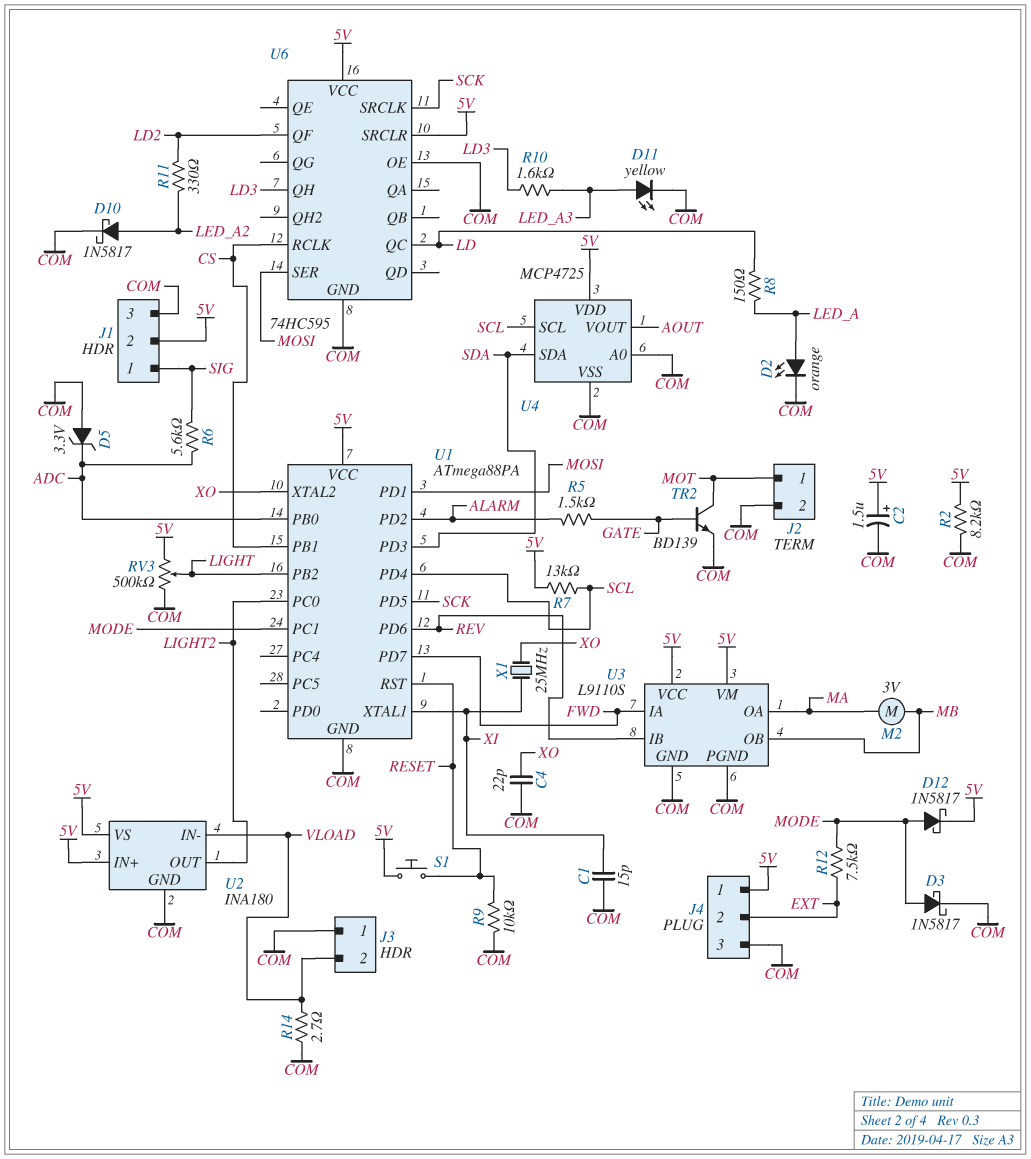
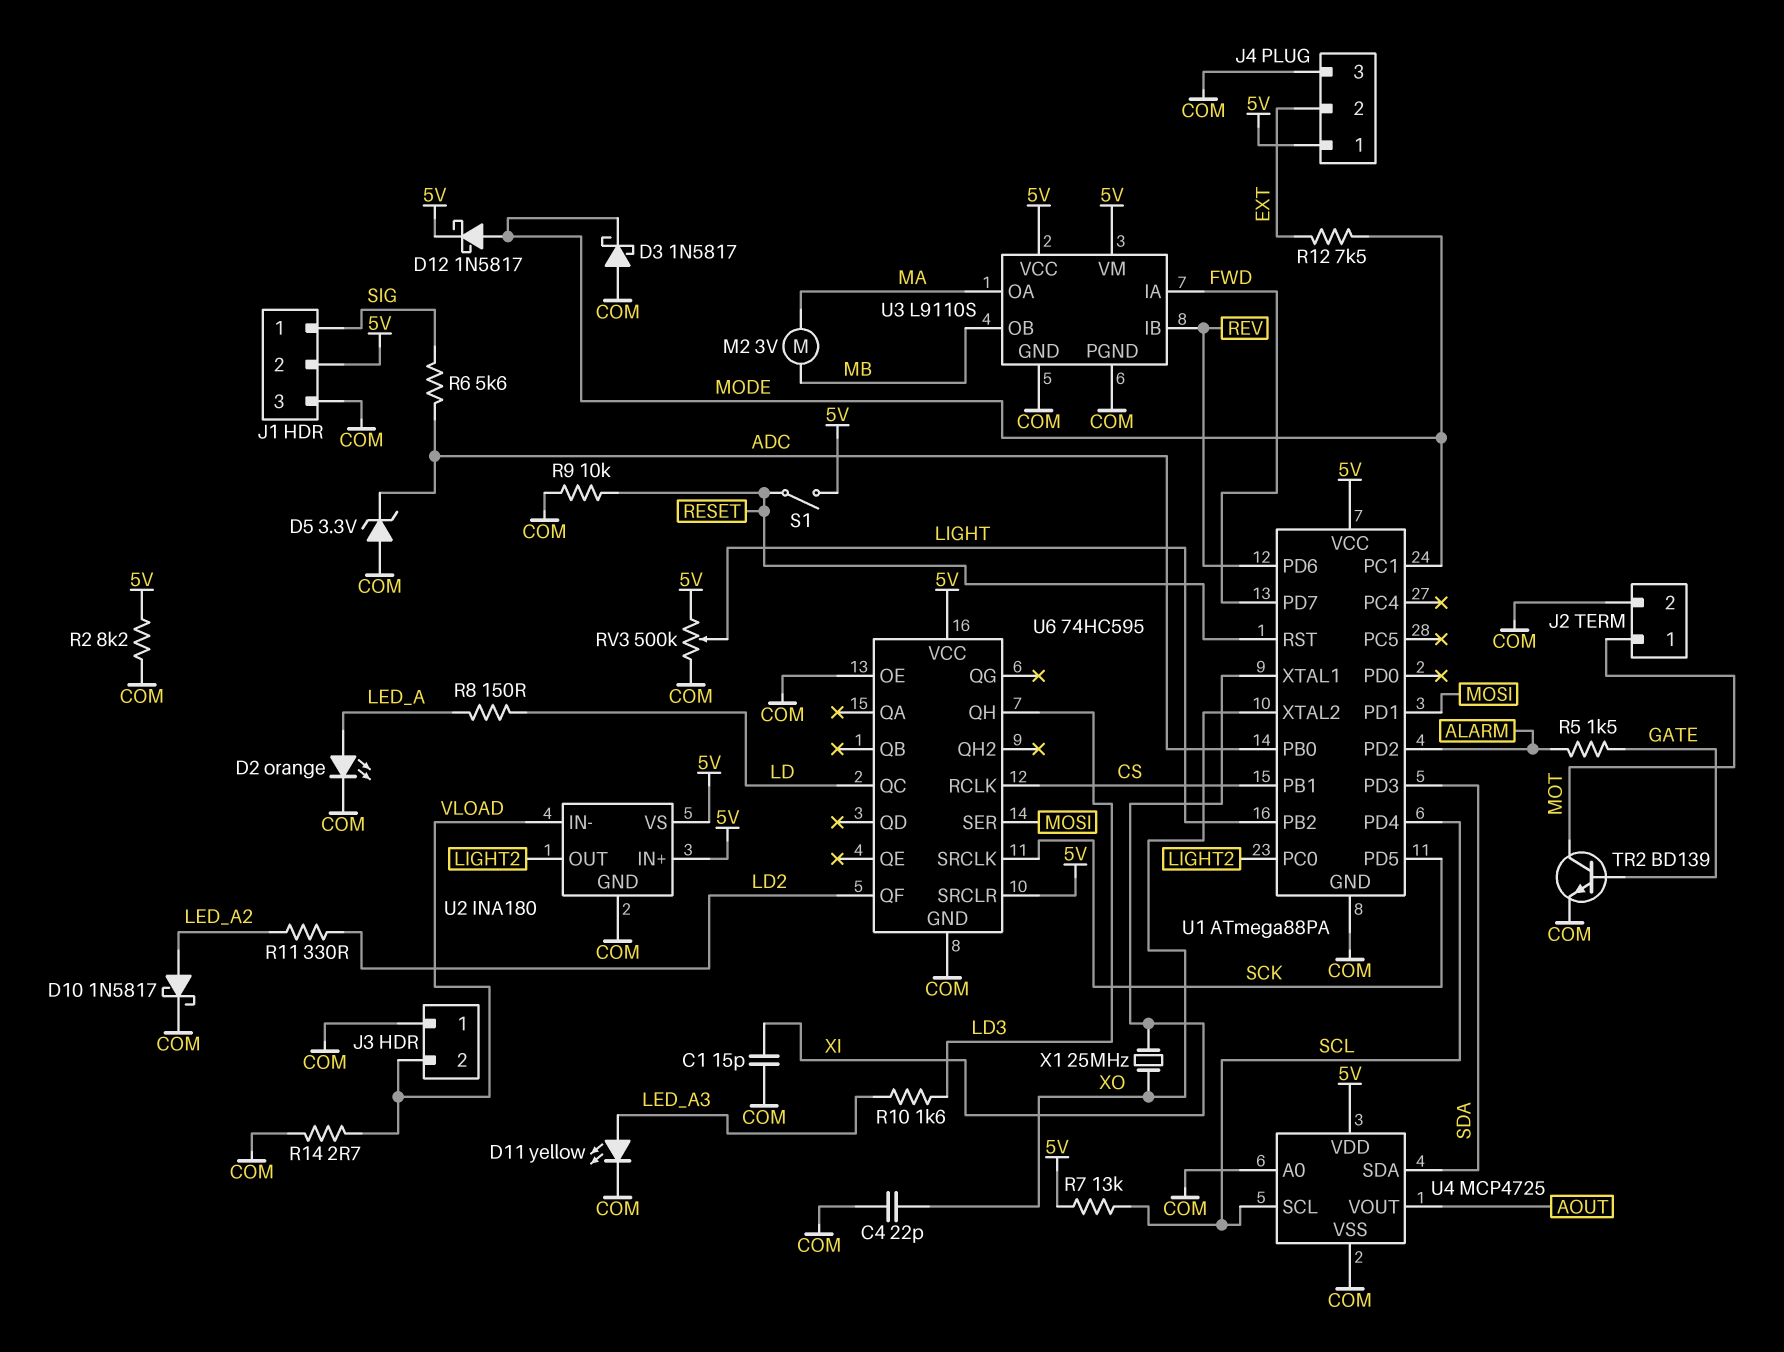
C2: 1.5uF (plus 5V, minus COM) -> none
D3: schottky 1N5817 (A MODE, K COM) -> schottky 1N5817 (A COM, K MODE)
S1: button (5V, RESET) -> switch (5V, RESET)

